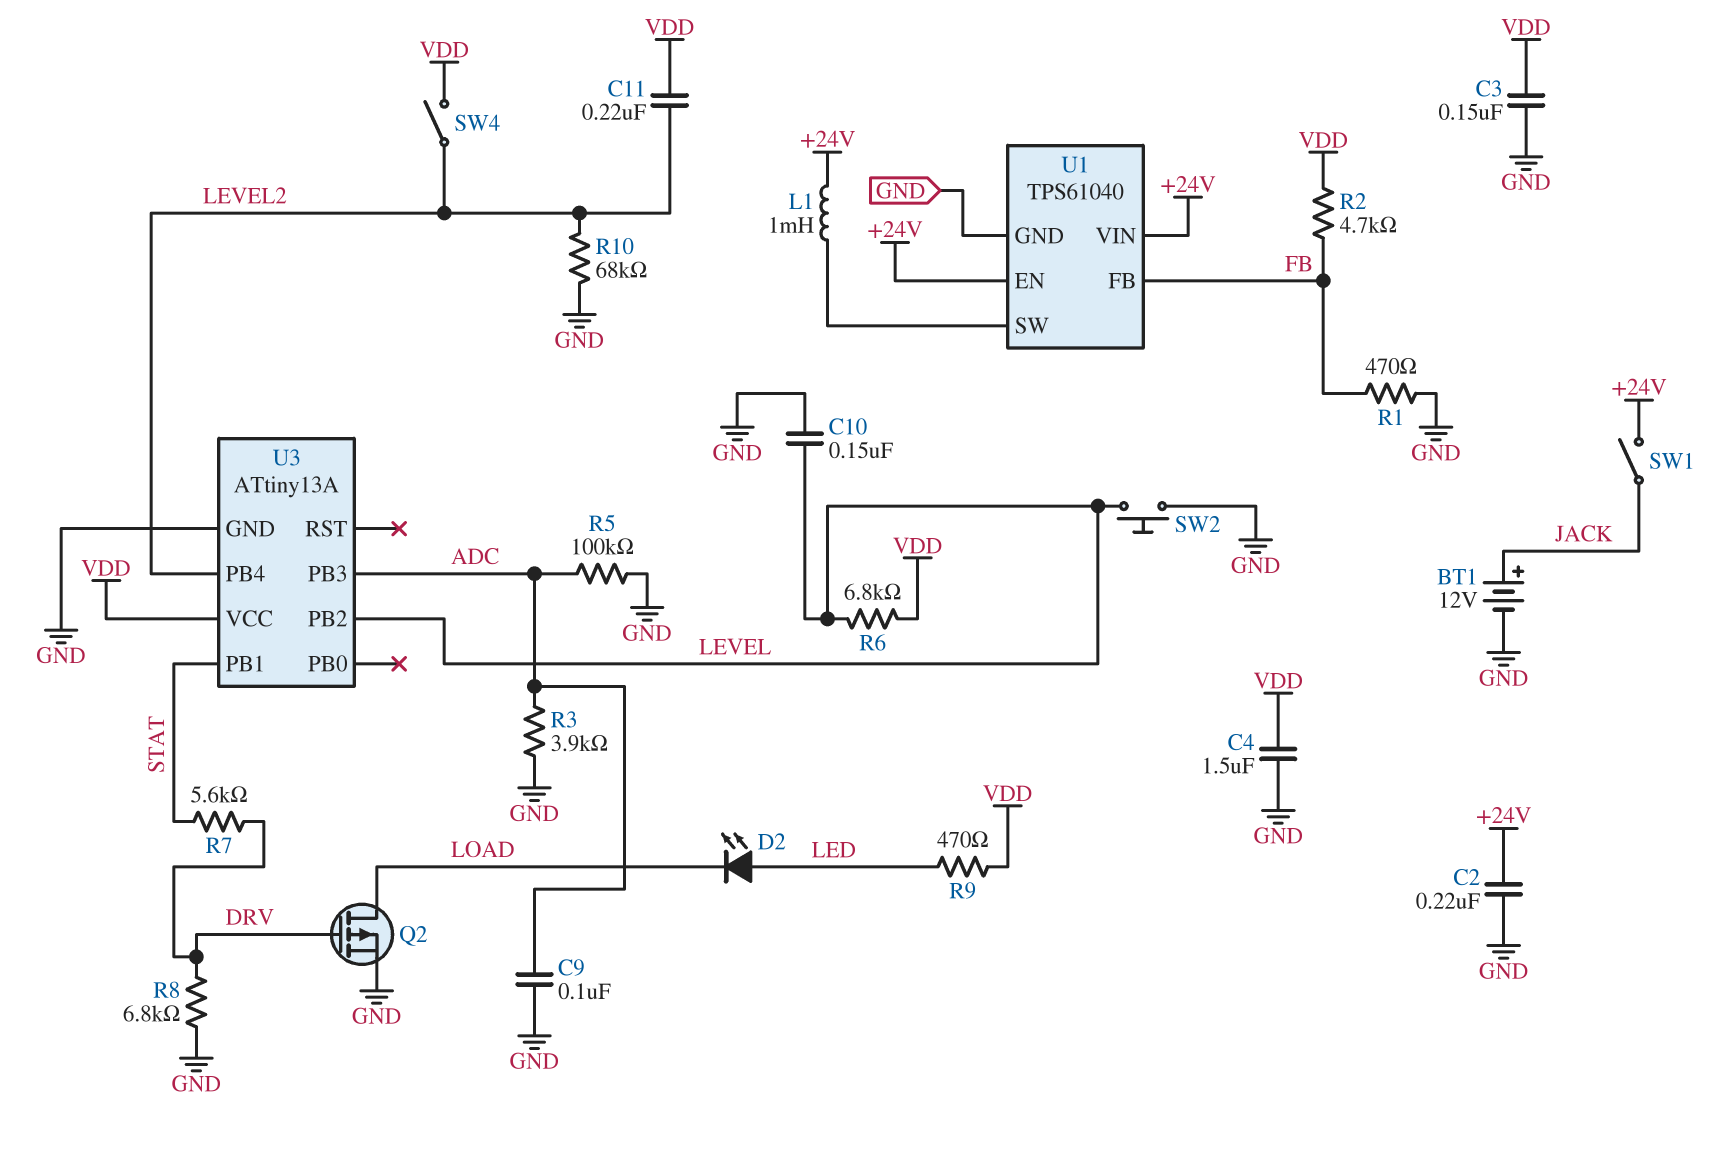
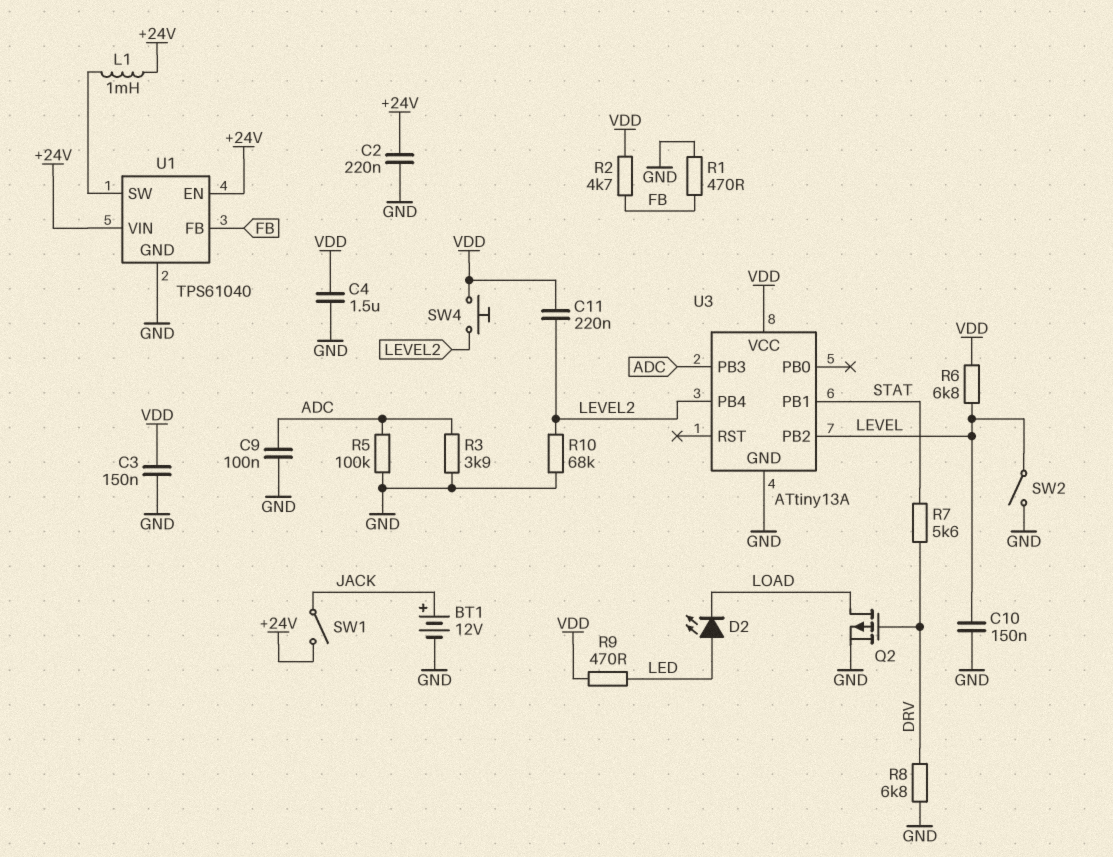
SW2: button (GND, LEVEL) -> switch (GND, LEVEL)
SW4: switch (LEVEL2, VDD) -> button (LEVEL2, VDD)

